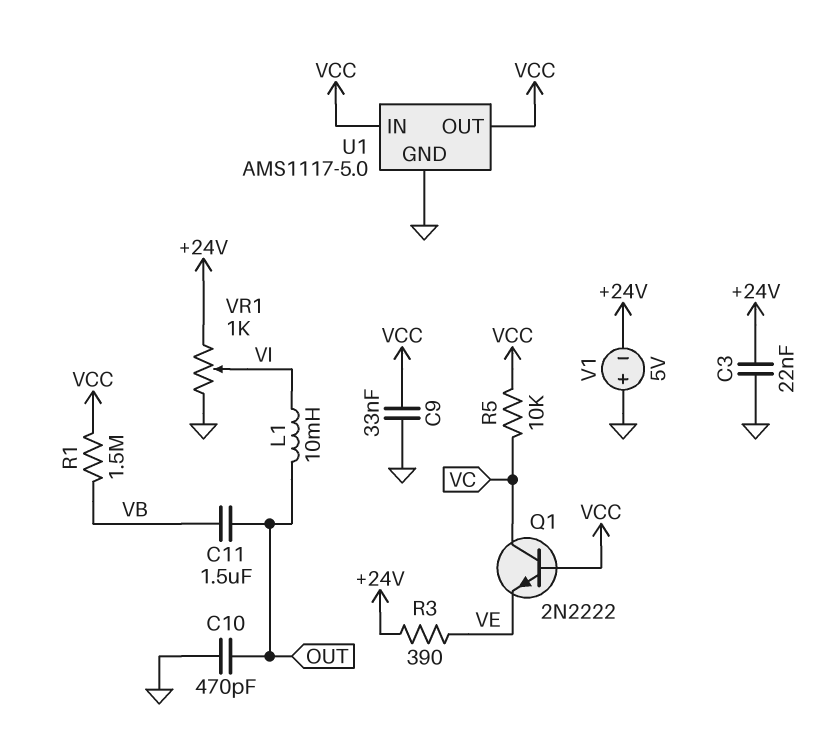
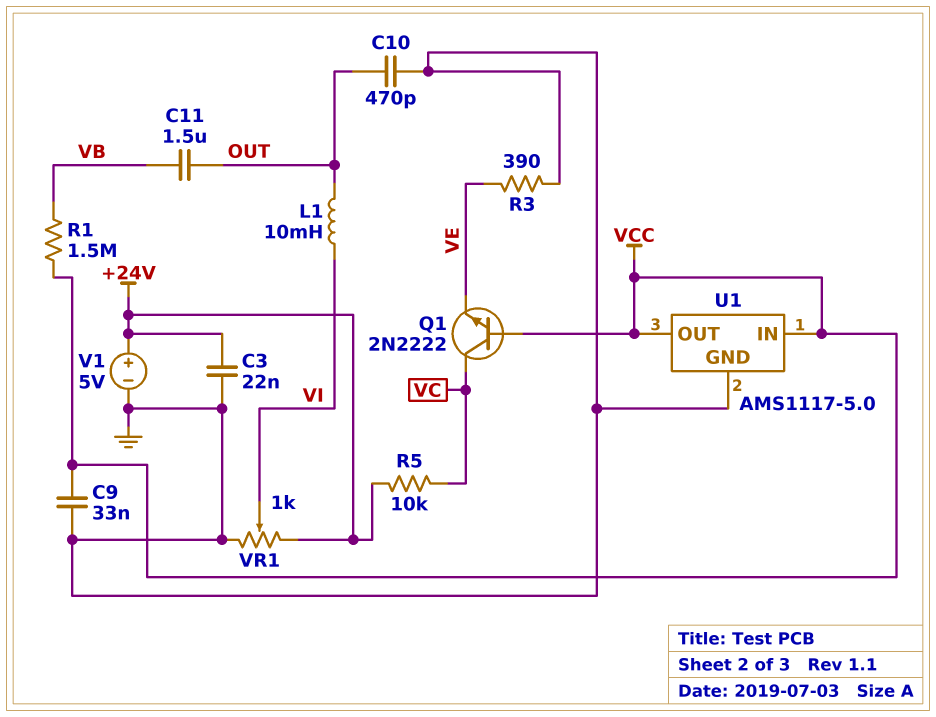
R3: 390 (+24V, VE) -> 390 (GND, VE)
R5: 10k (VC, VCC) -> 10k (+24V, VC)
V1: 5V (plus GND, minus +24V) -> 5V (plus +24V, minus GND)

